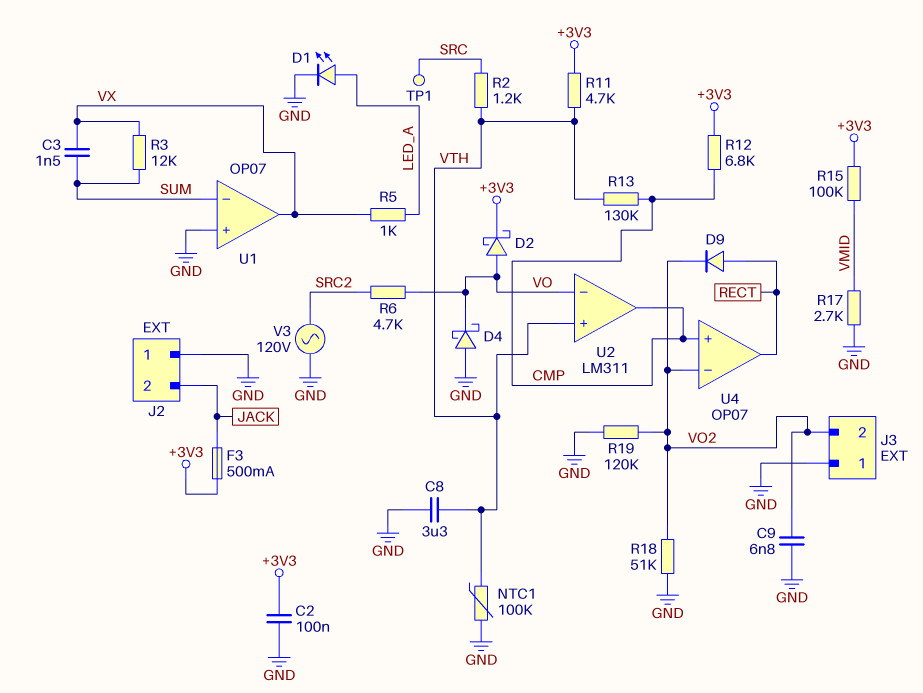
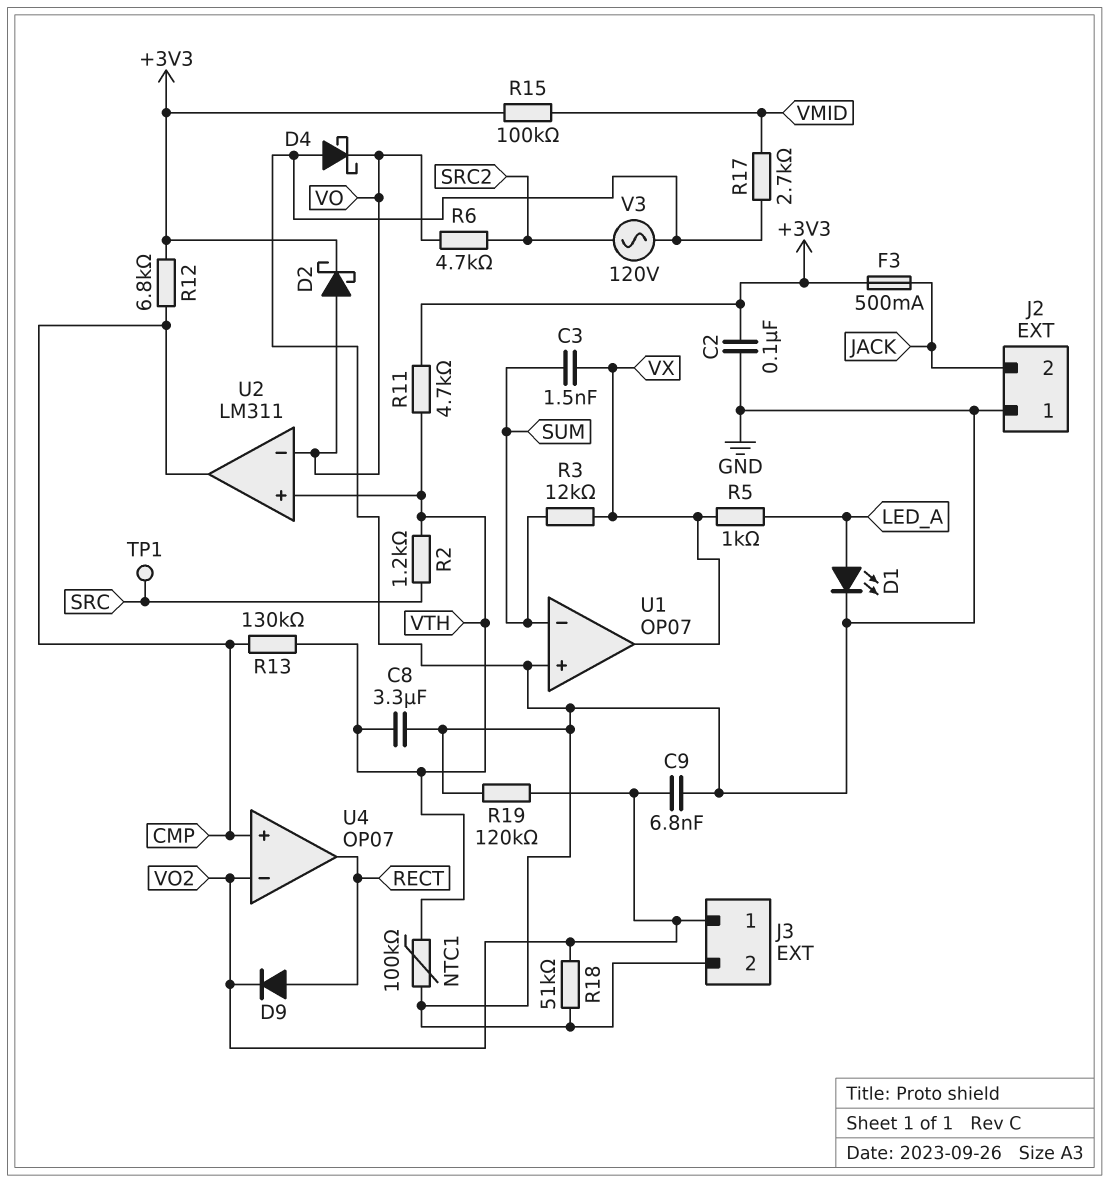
J3 pin 1: GND -> VO2
J3 pin 2: VO2 -> GND

